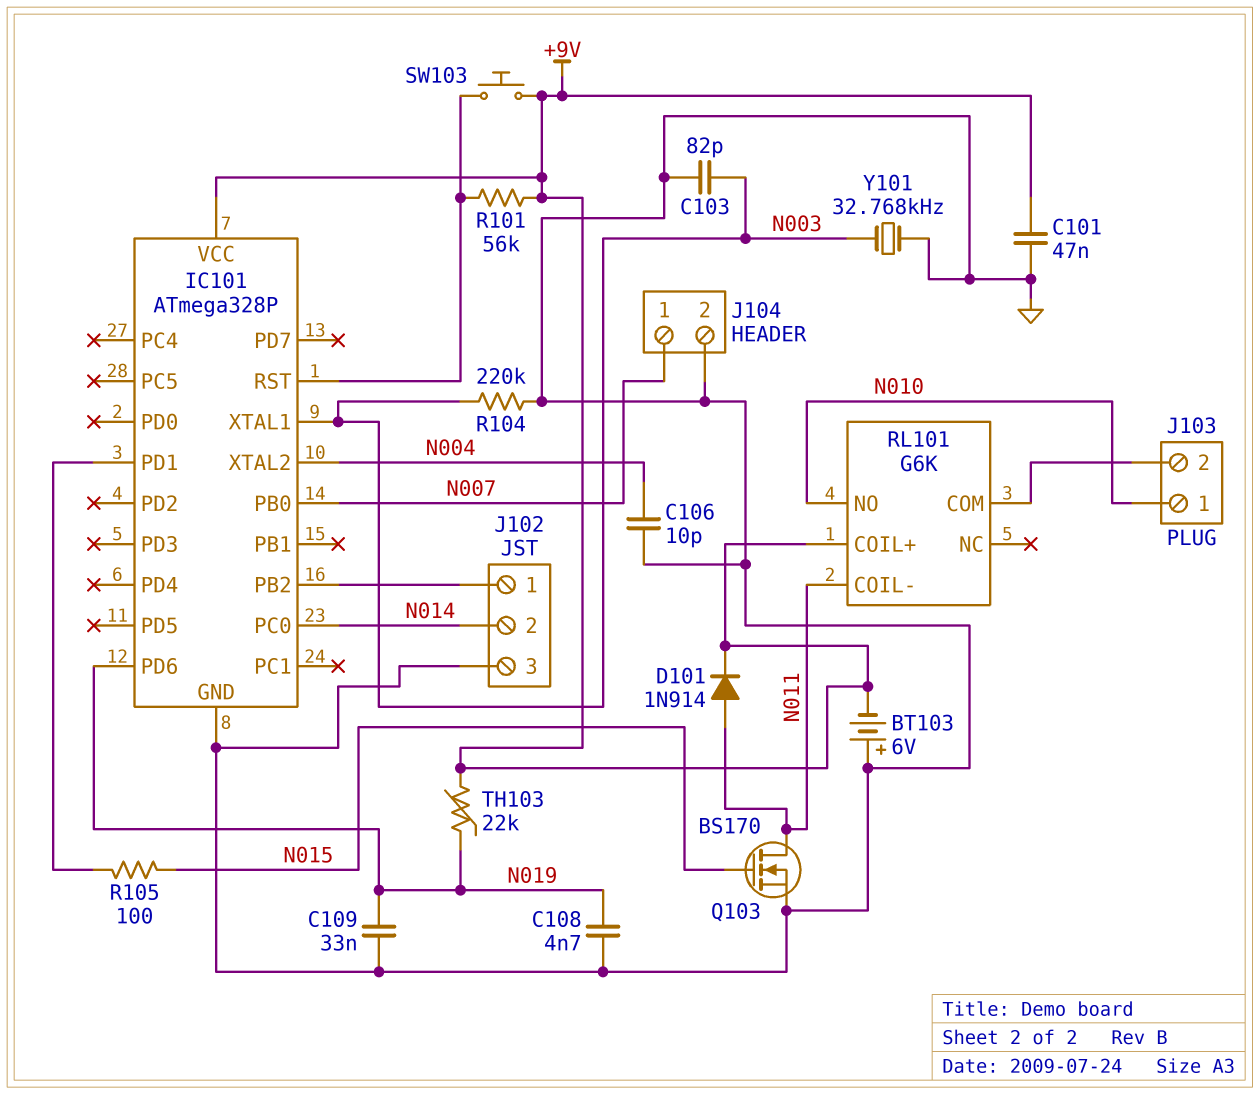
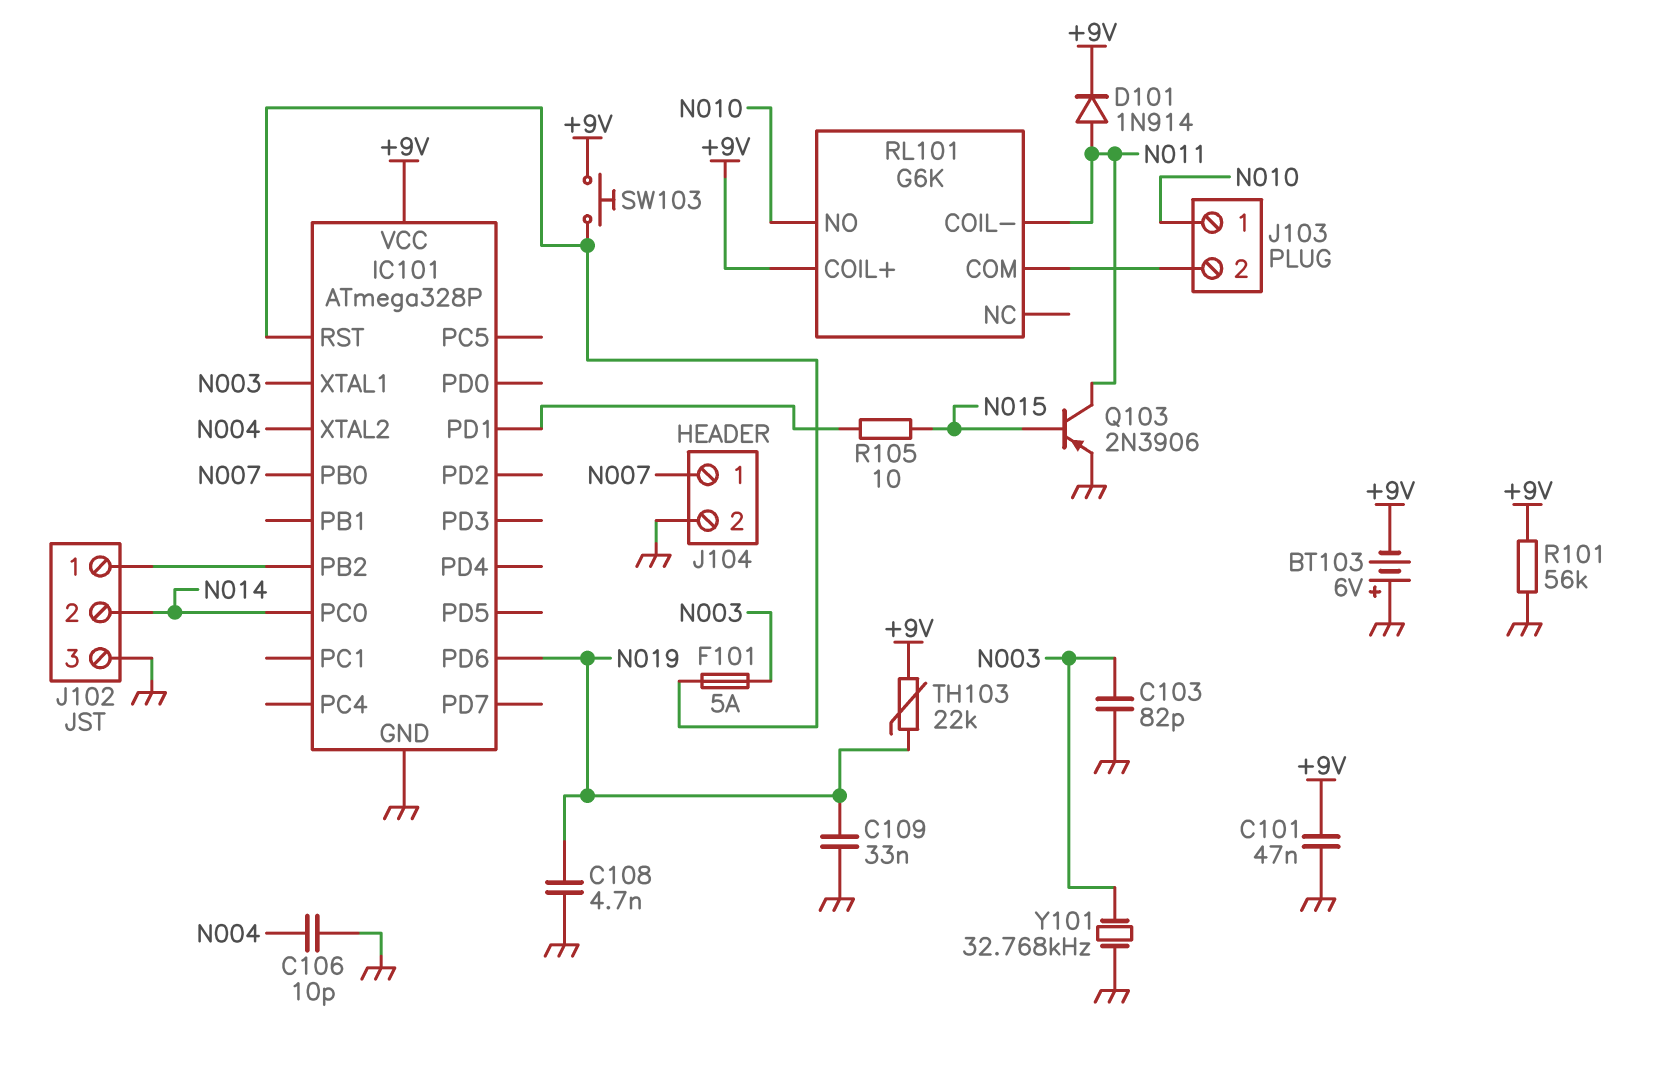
F101: none -> 5A (IC101/RST, N003)
Q103: NMOS BS170 (G N015, D N011, S GND) -> PNP 2N3906 (B N015, C N011, E GND)
R101: 56k (+9V, IC101/RST) -> 56k (+9V, GND)
R104: 220k (GND, N003) -> none
R105: 100 (IC101/PD1, N015) -> 10 (IC101/PD1, N015)

